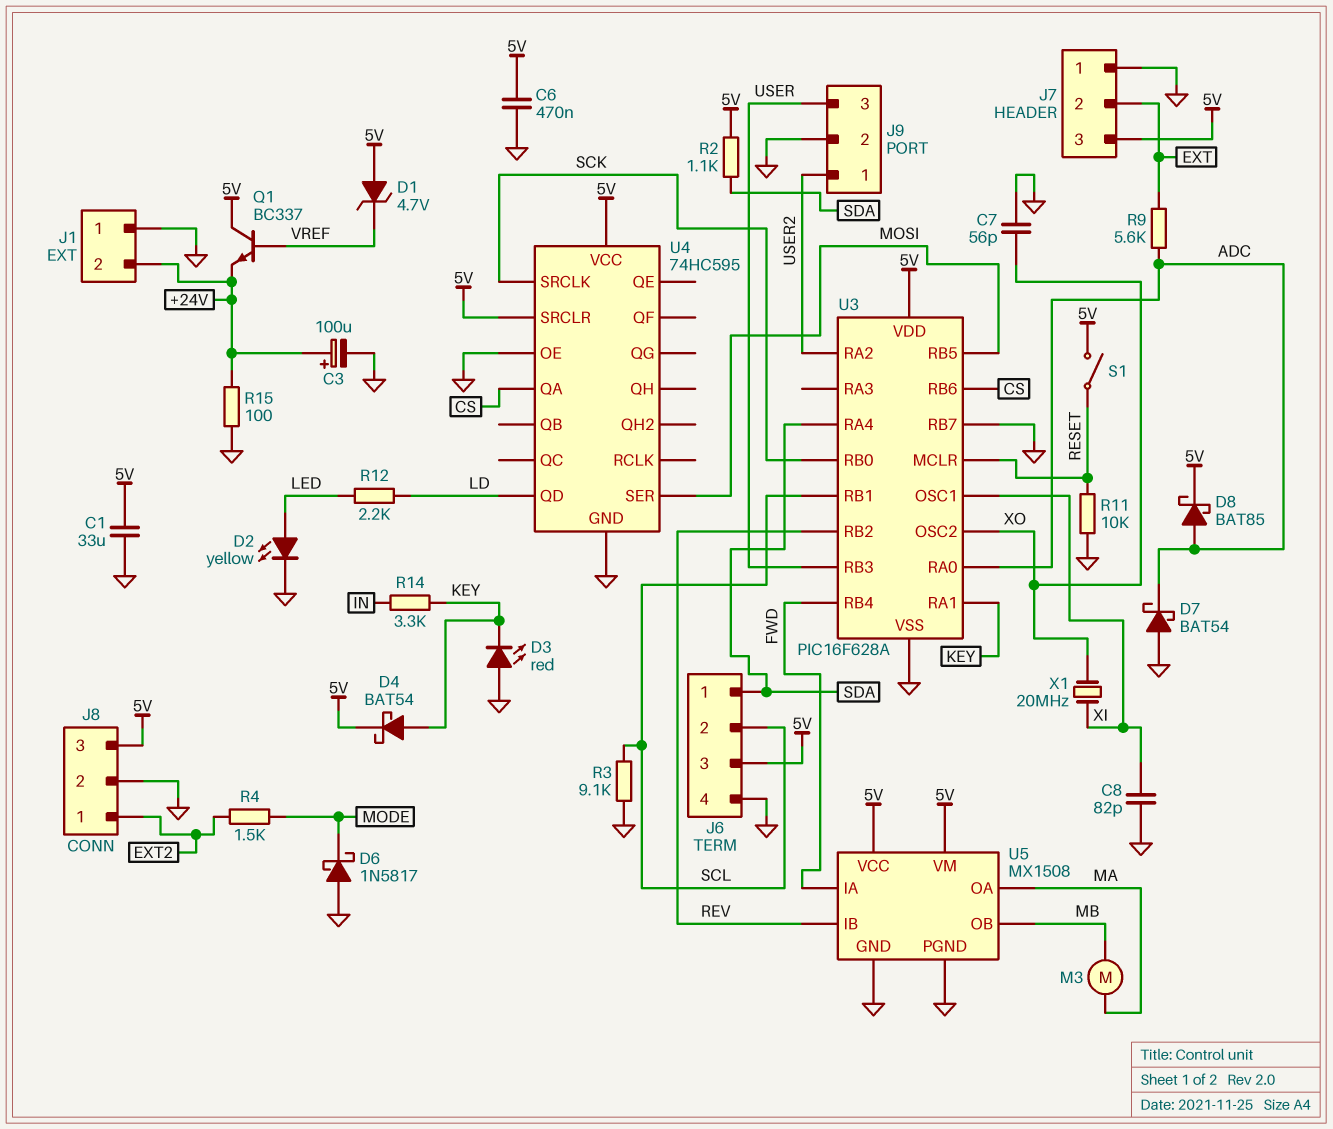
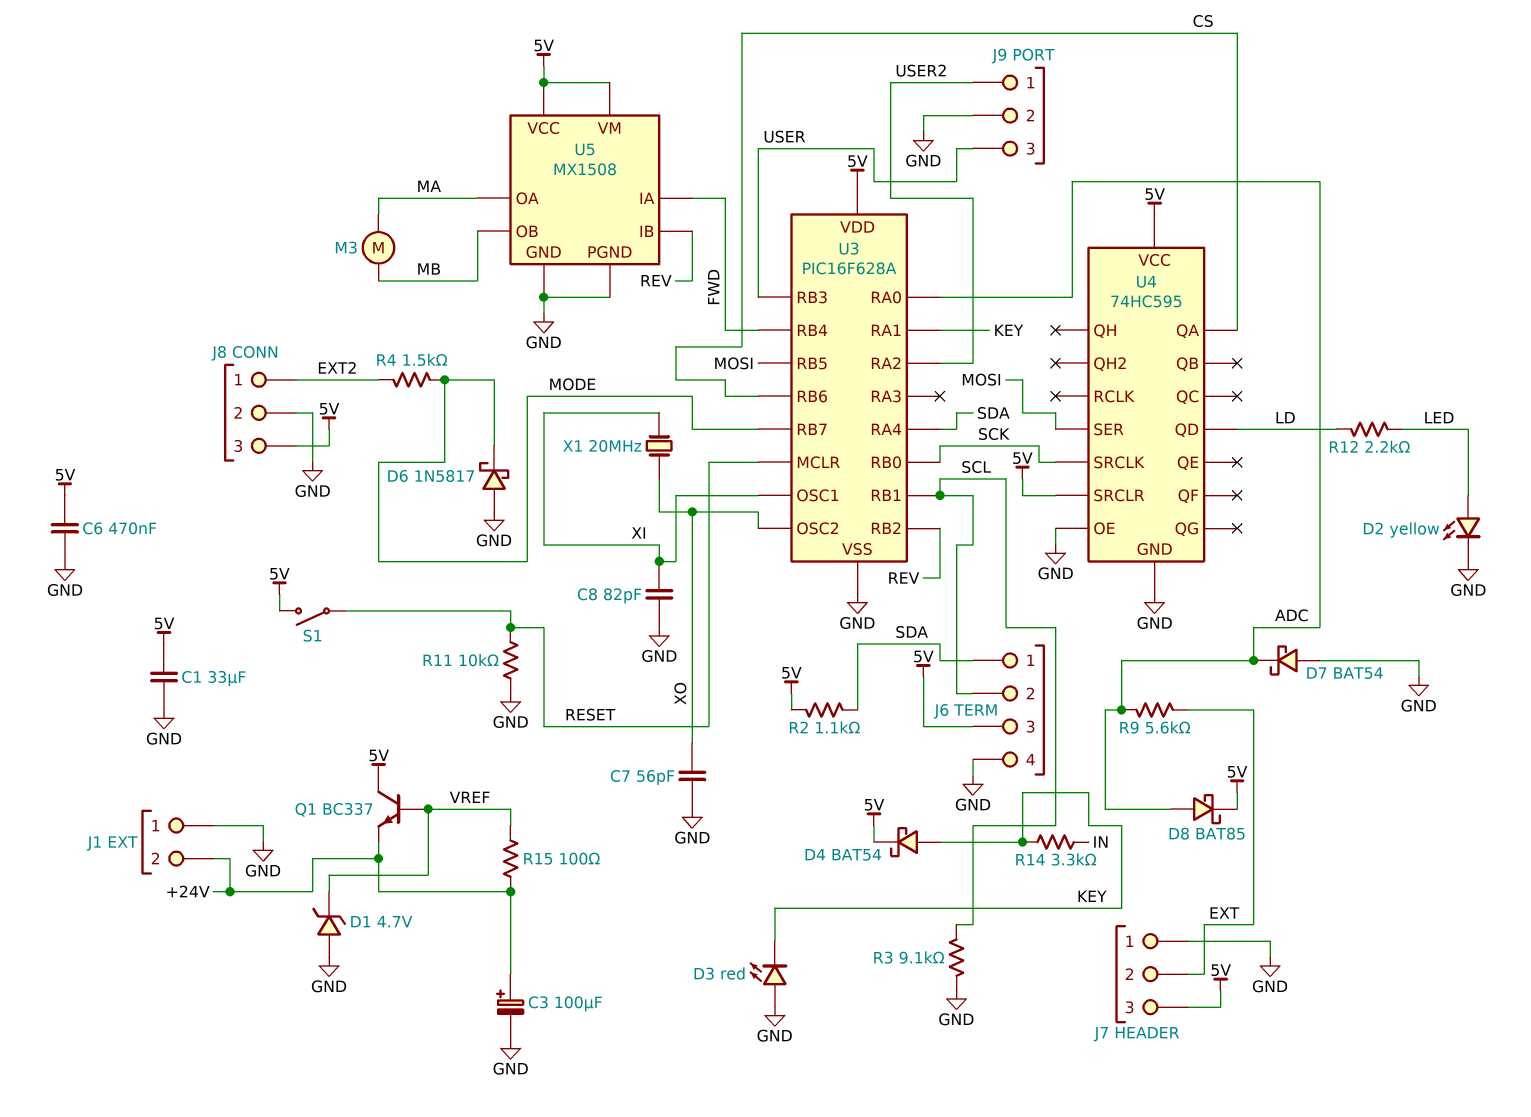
D1: zener 4.7V (A 5V, K VREF) -> zener 4.7V (A GND, K VREF)
R15: 100 (+24V, GND) -> 100 (+24V, VREF)
U3 pin RB7: GND -> MODE

